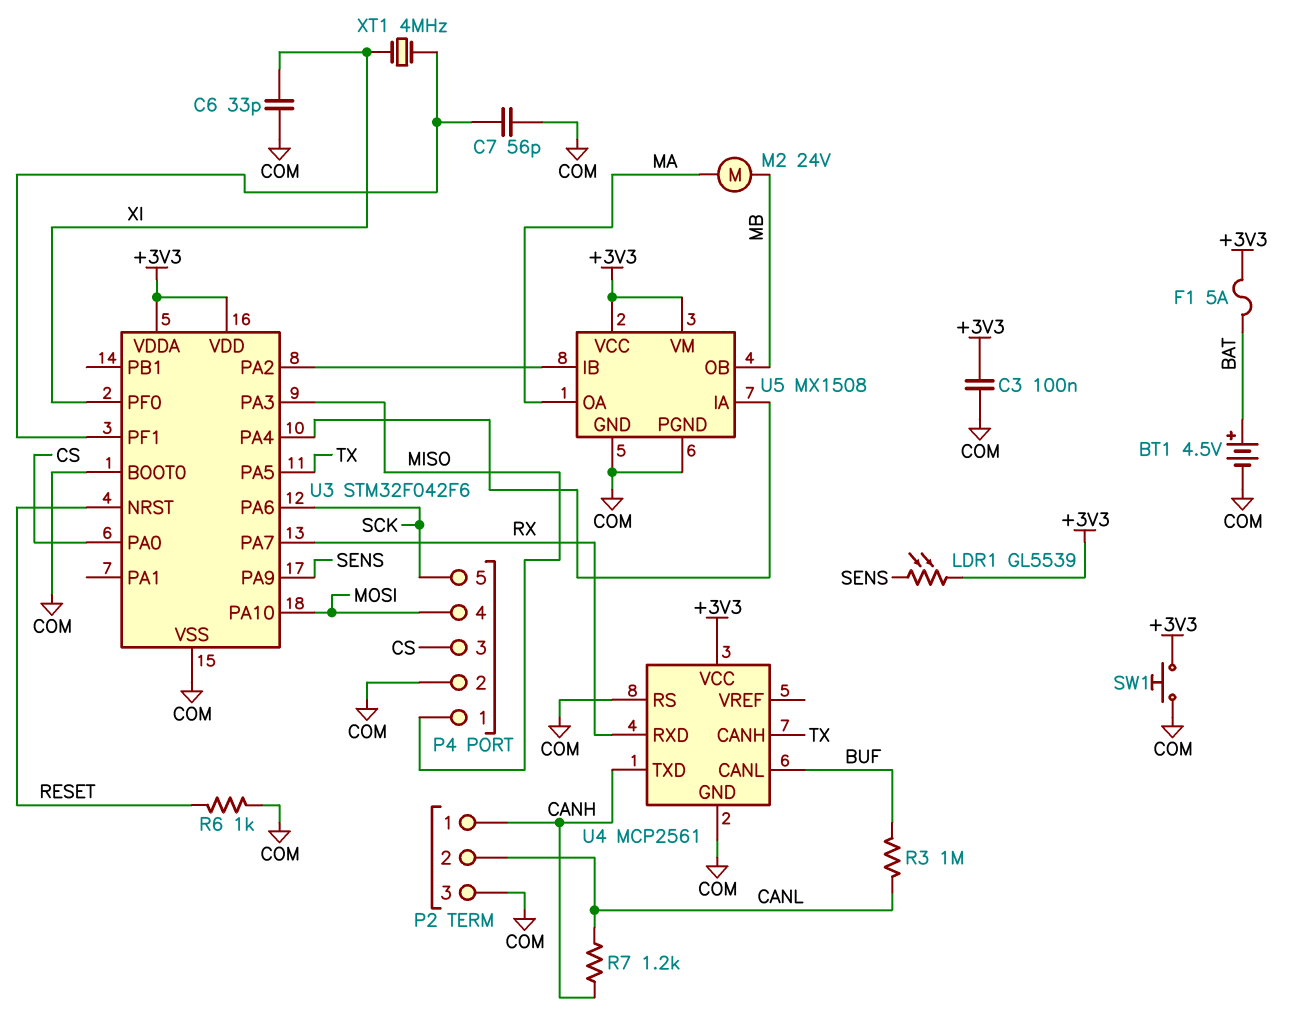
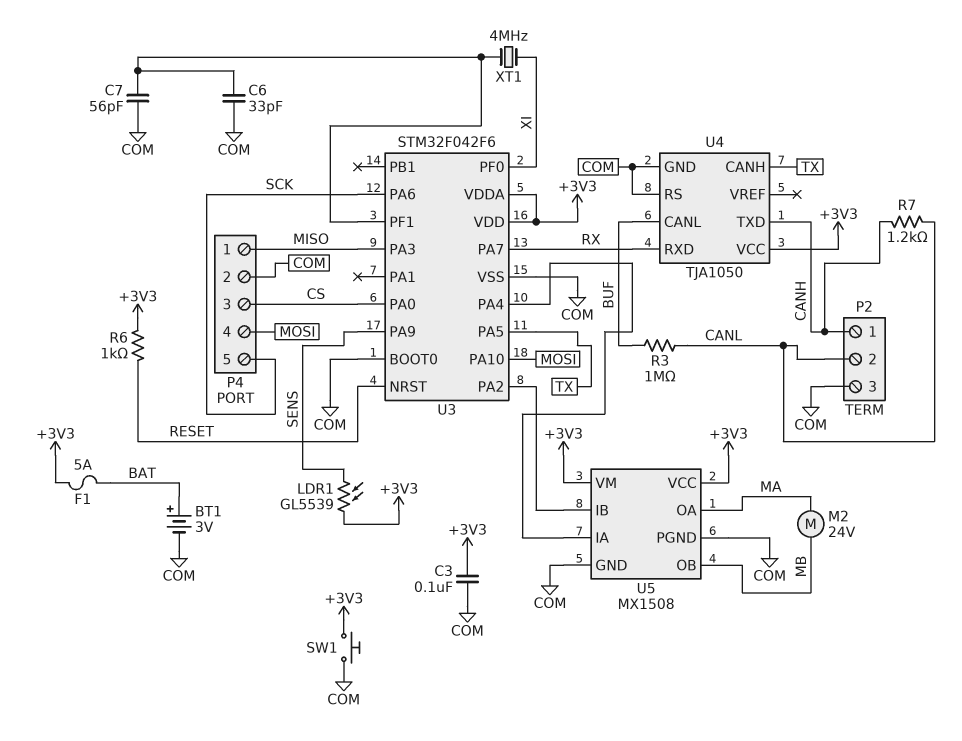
BT1: 4.5V (plus BAT, minus COM) -> 3V (plus BAT, minus COM)
C6: 33pF (COM, XI) -> 33pF (COM, U3/PF1)
R6: 1k (COM, RESET) -> 1k (+3V3, RESET)
U4: MCP2561 -> TJA1050

